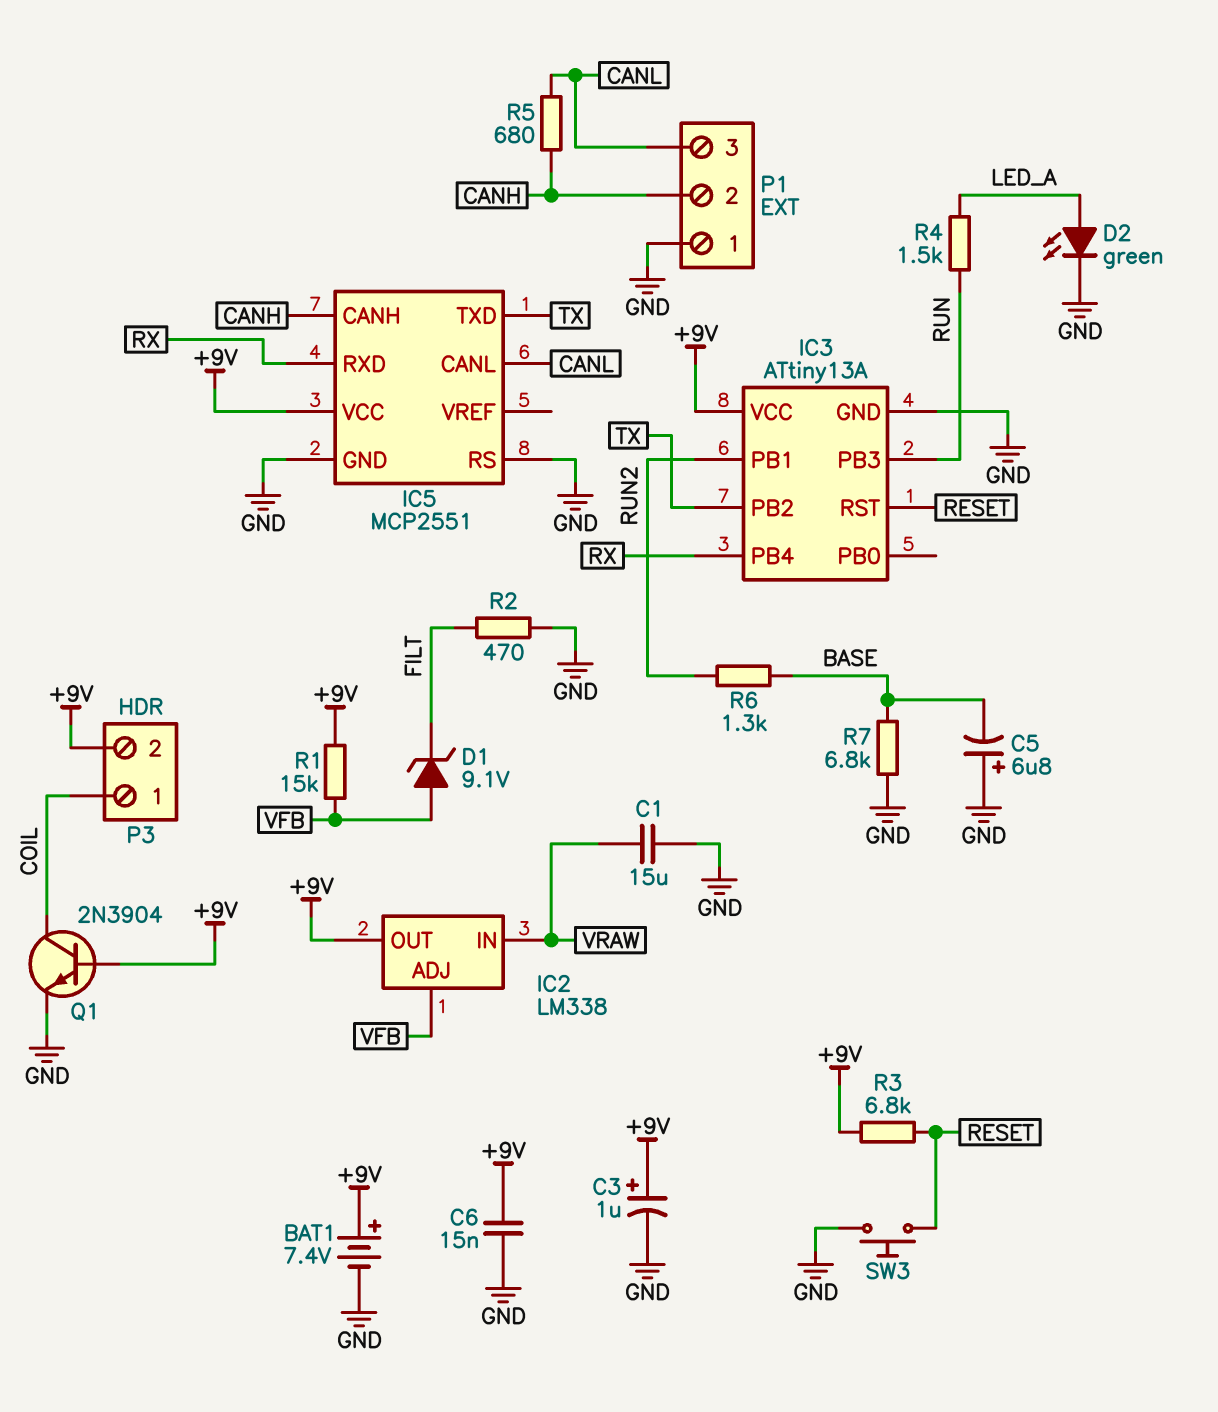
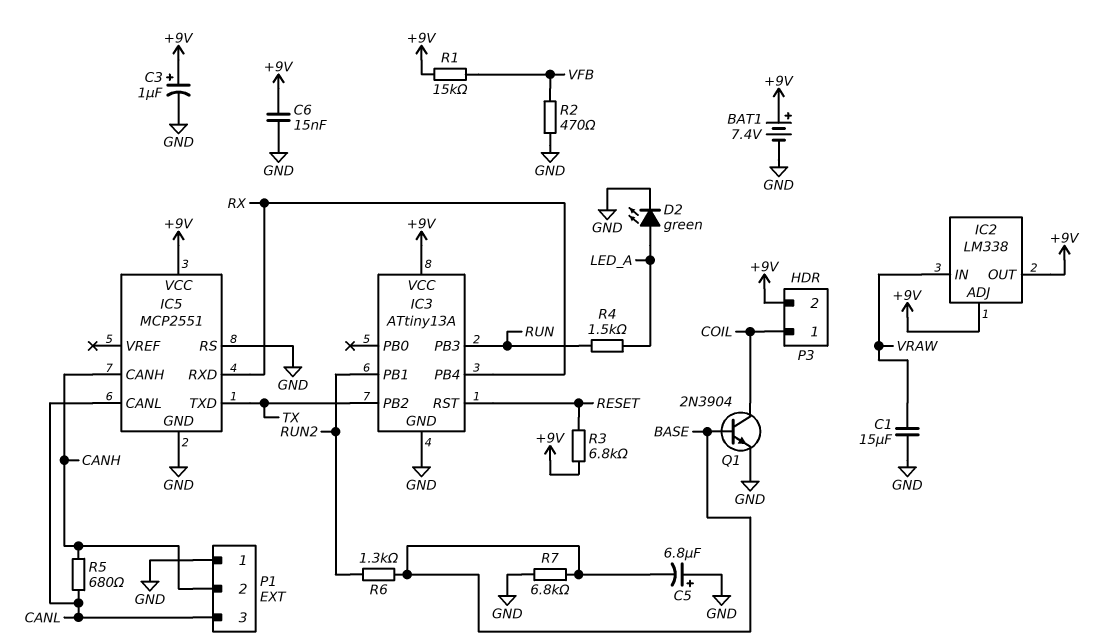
D1: zener 9.1V (A VFB, K FILT) -> none
IC2 pin ADJ: VFB -> +9V
Q1: NPN 2N3904 (B +9V, C COIL, E GND) -> NPN 2N3904 (B BASE, C COIL, E GND)
R2: 470 (FILT, GND) -> 470 (GND, VFB)
SW3: button (GND, RESET) -> none

